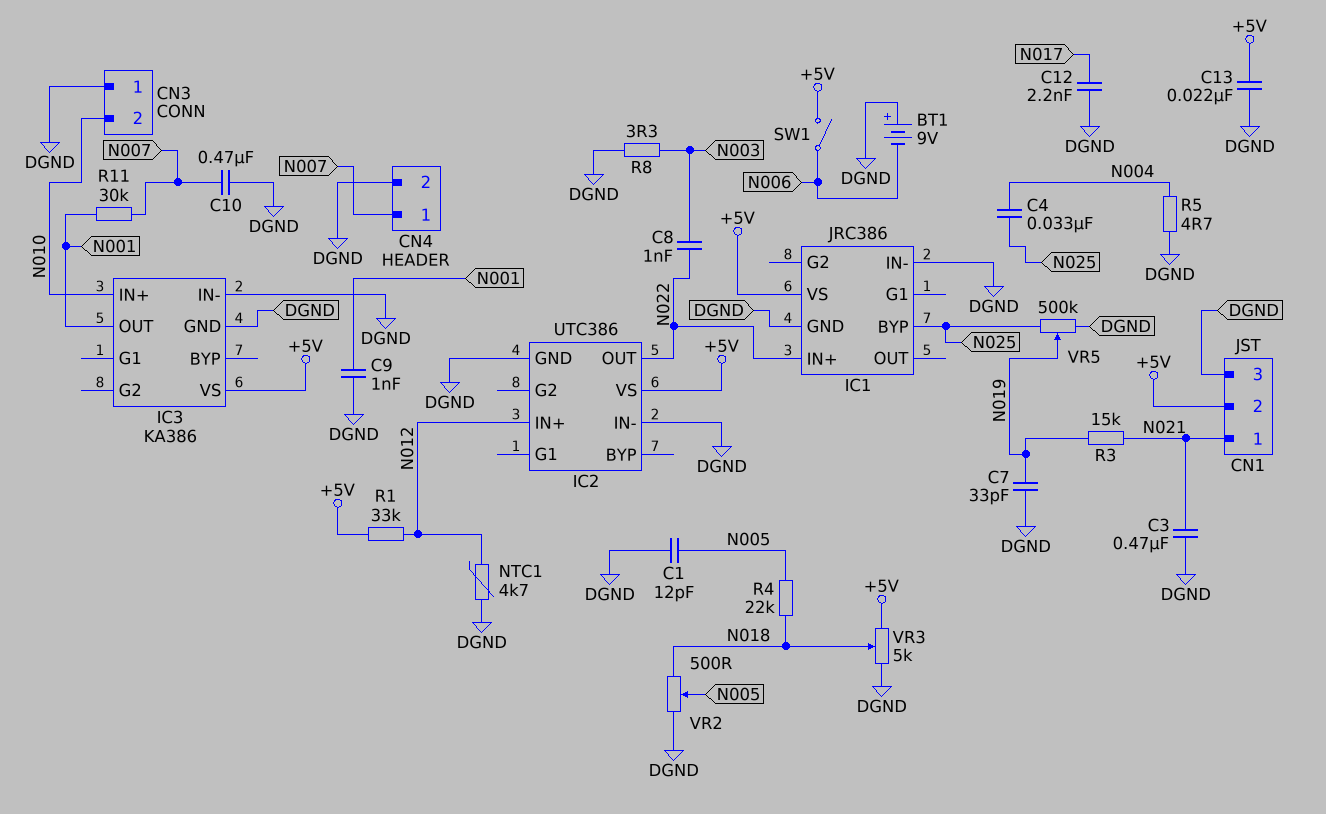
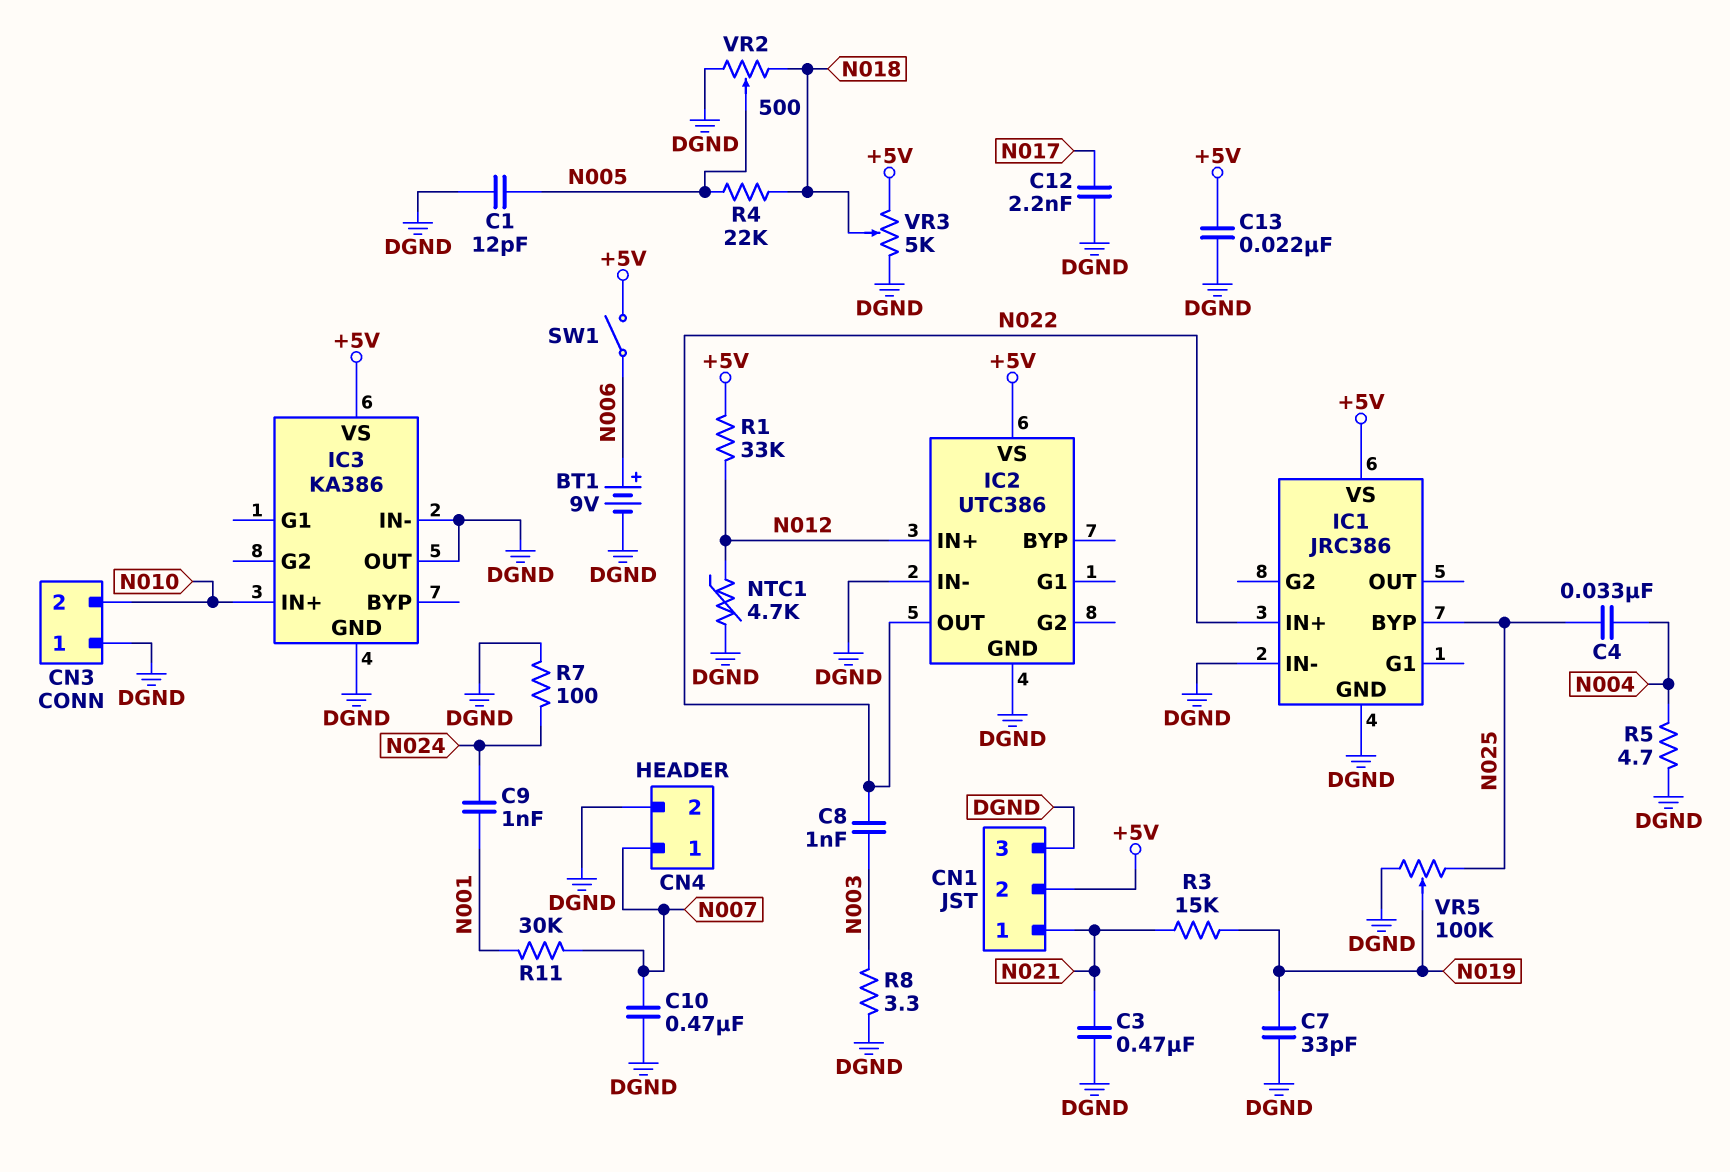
BT1: 9V (plus DGND, minus N006) -> 9V (plus N006, minus DGND)
C9: 1nF (DGND, N001) -> 1nF (N001, N024)
IC3 pin OUT: N001 -> DGND
R7: none -> 100 (DGND, N024)
VR5: 500k (DGND, N025, wiper N019) -> 100k (DGND, N025, wiper N019)

